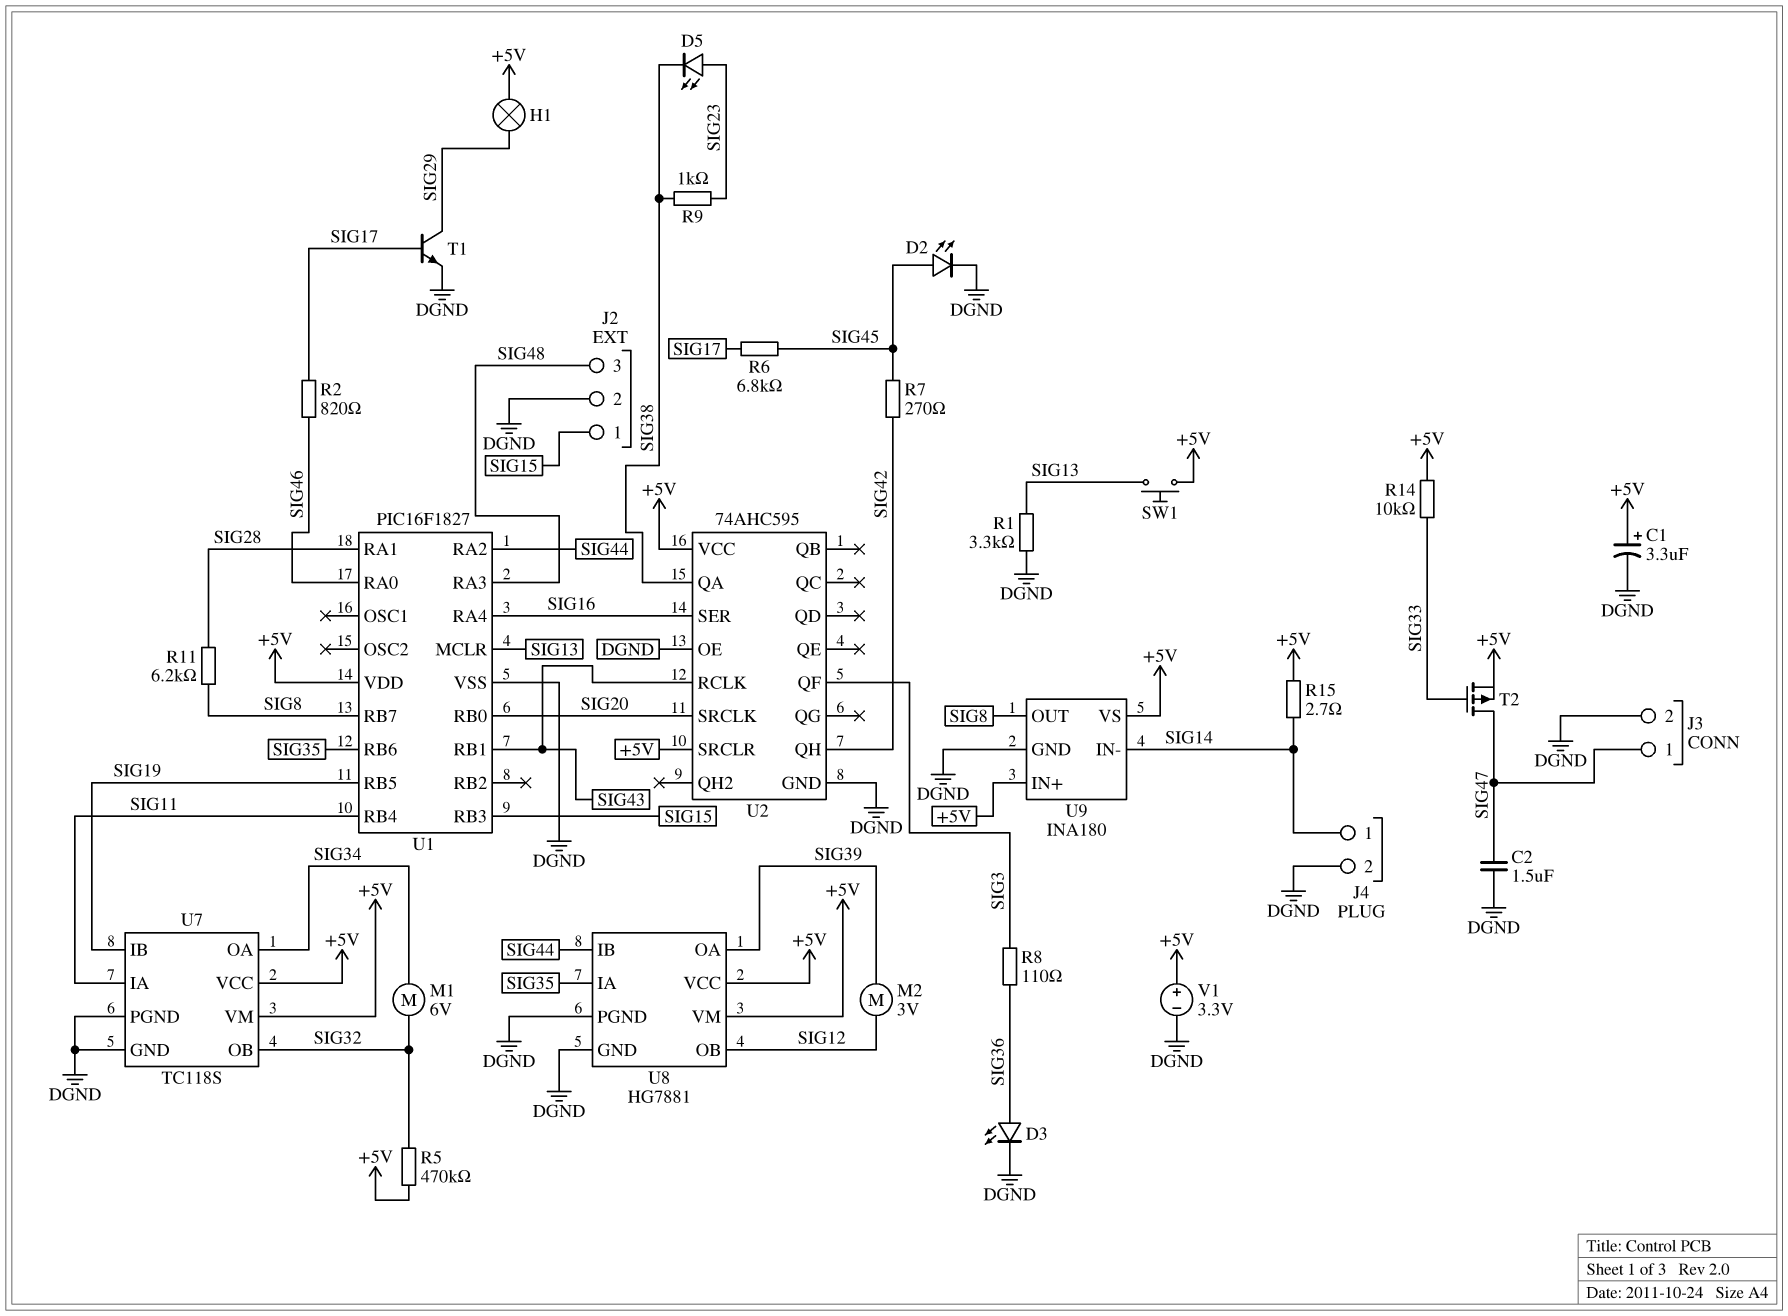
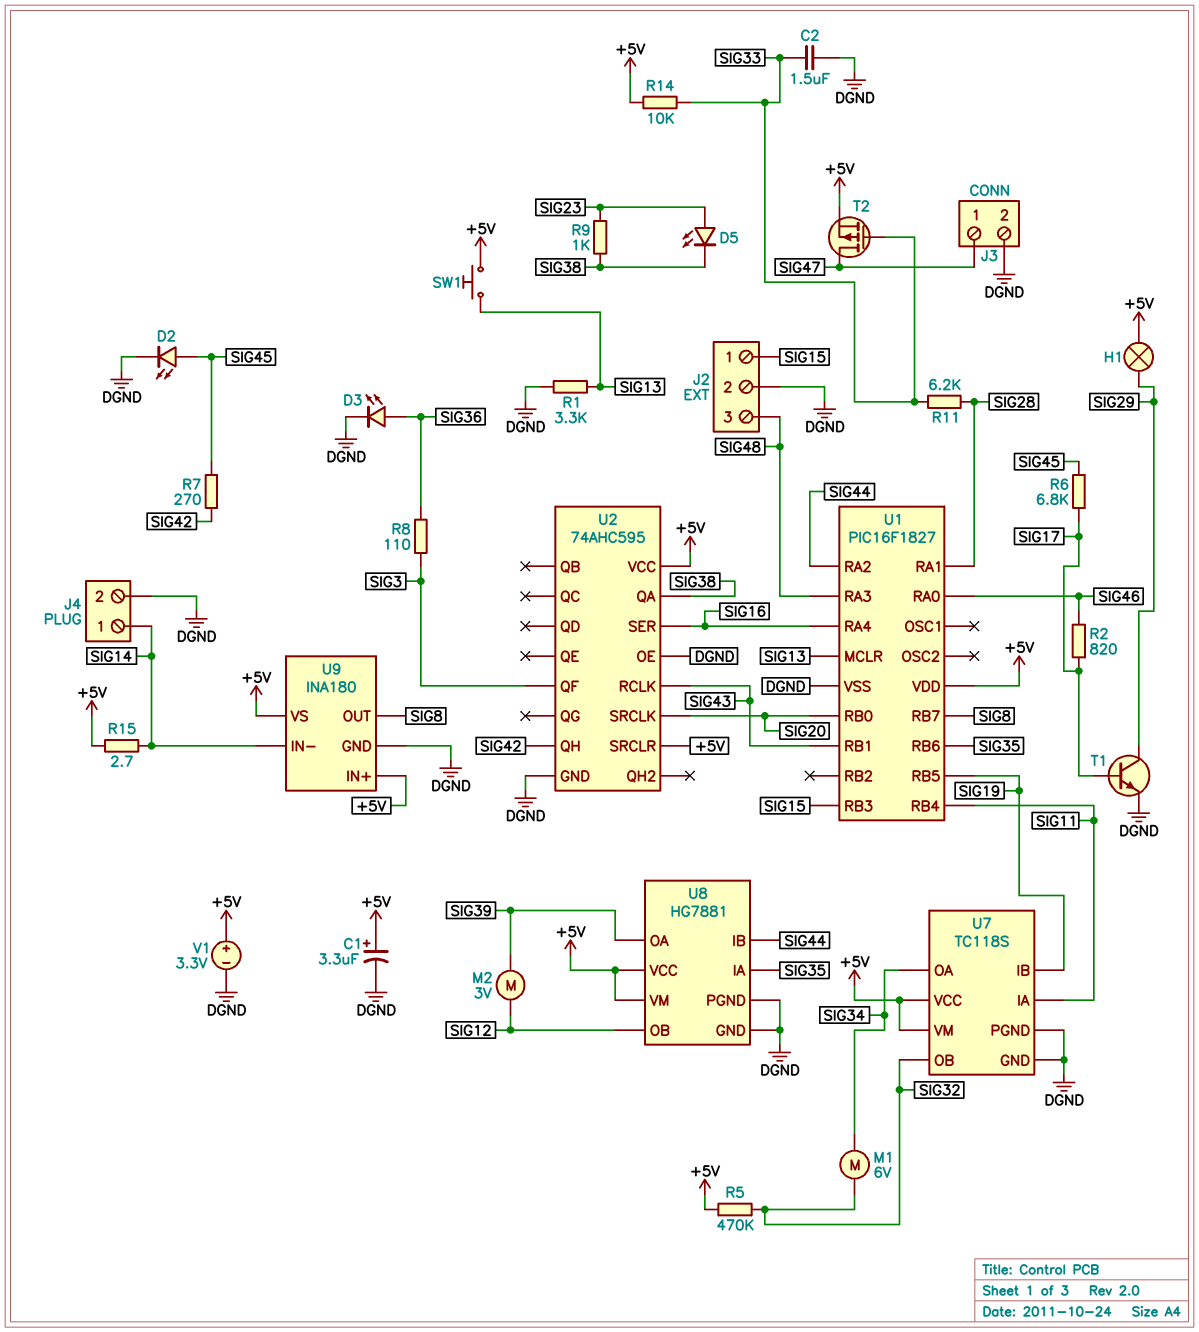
C2: 1.5uF (DGND, SIG47) -> 1.5uF (DGND, SIG33)
R11: 6.2k (SIG8, SIG28) -> 6.2k (SIG28, SIG33)

